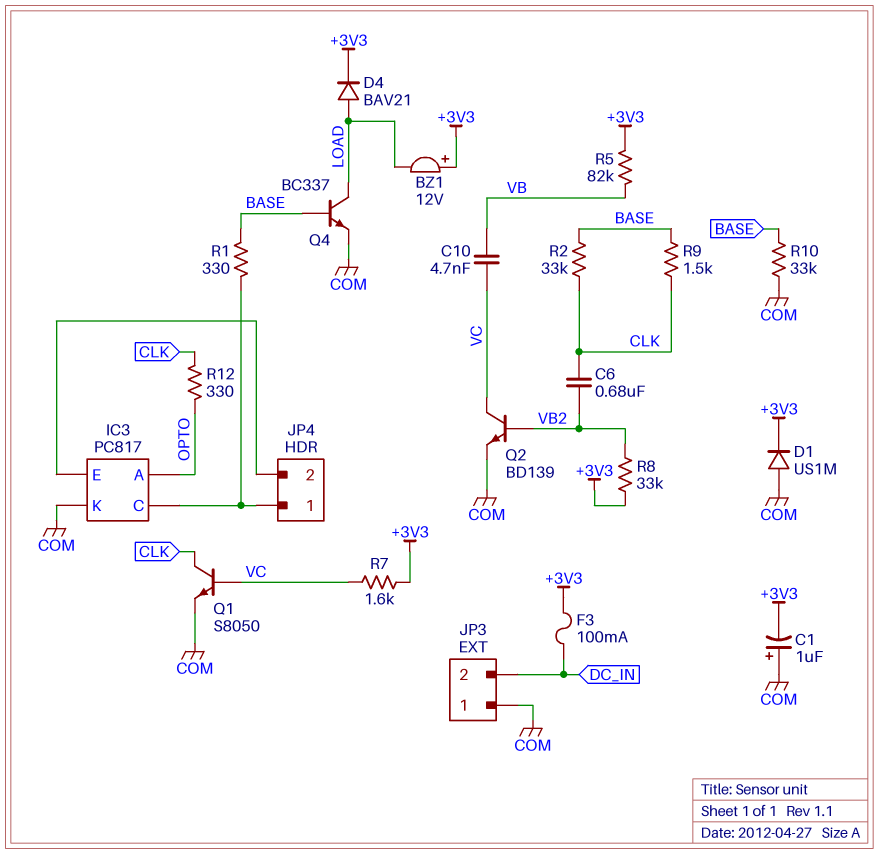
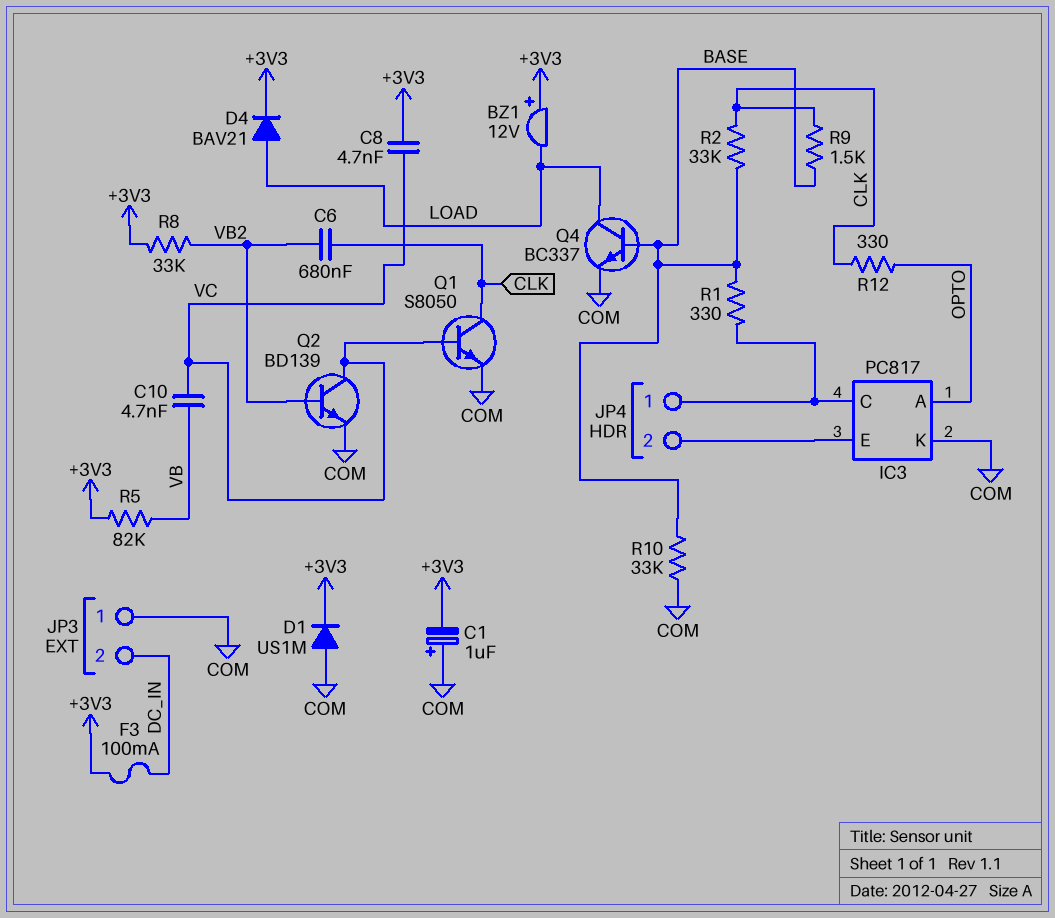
C8: none -> 4.7nF (+3V3, VC)
R7: 1.6k (+3V3, VC) -> none

